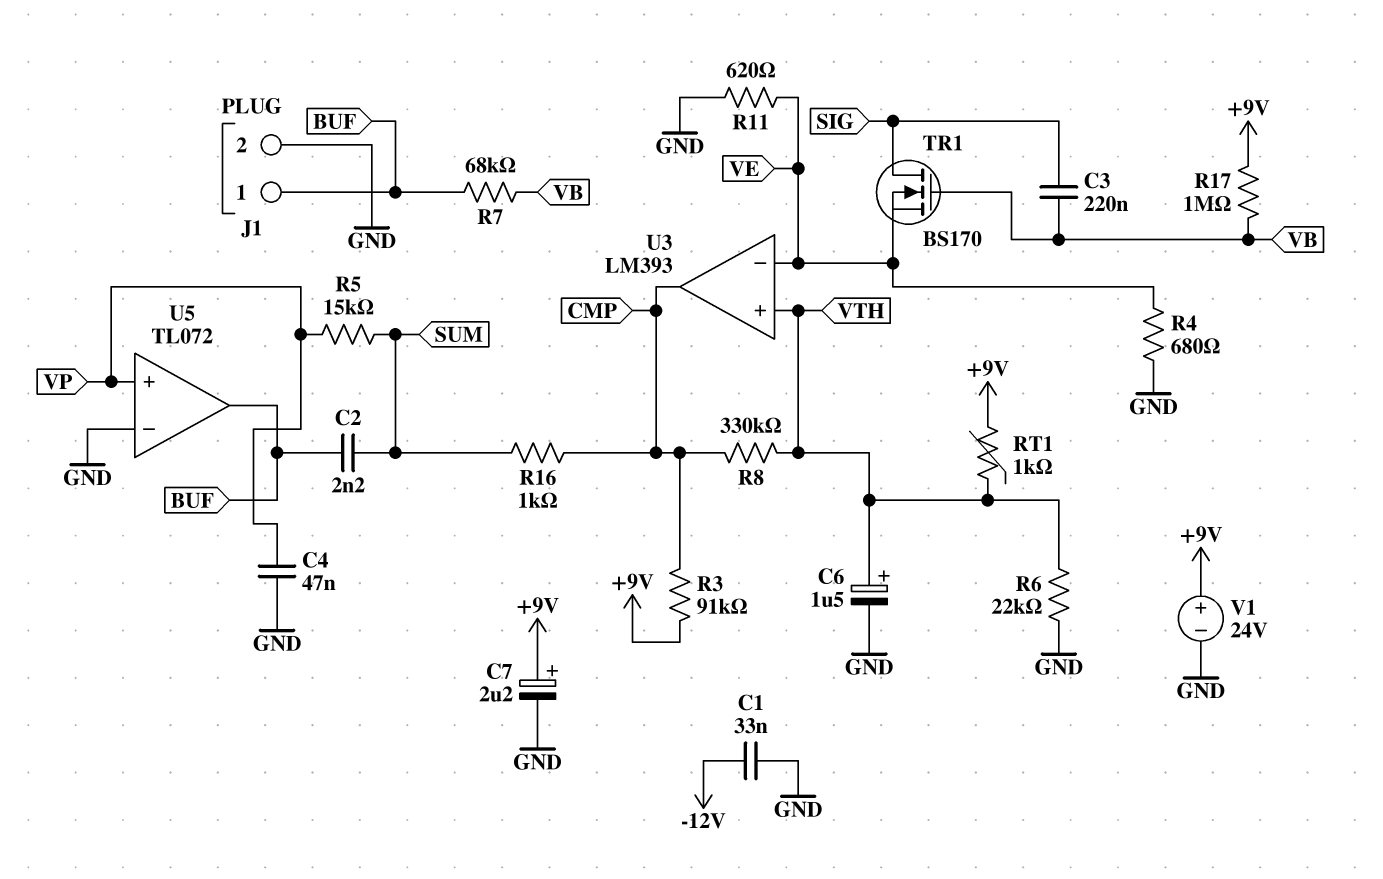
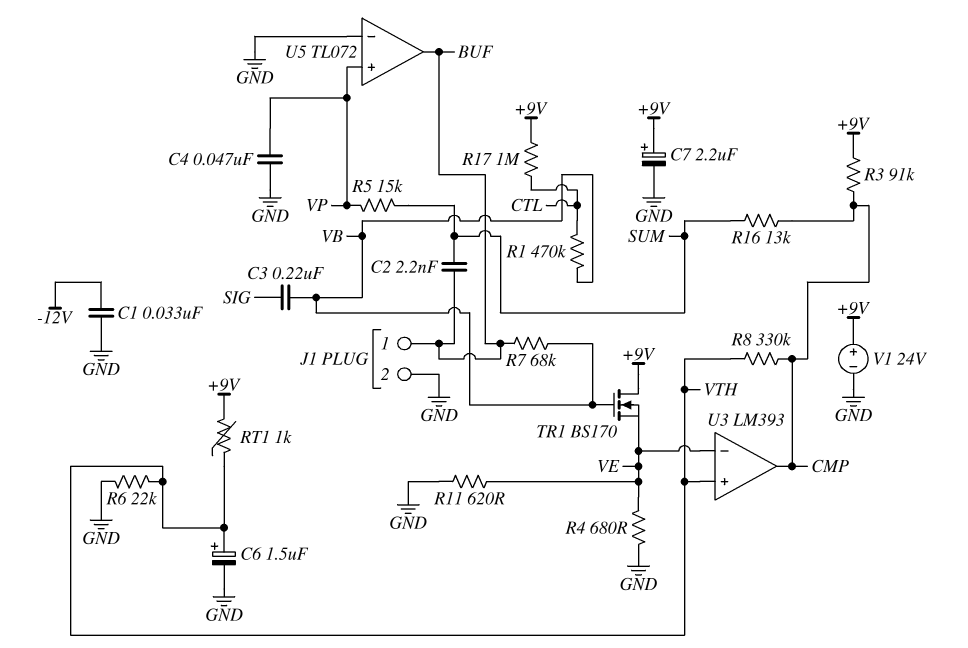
R1: none -> 470k (CTL, VB)
R16: 1k (CMP, SUM) -> 13k (CMP, SUM)
R17: 1M (+9V, VB) -> 1M (+9V, CTL)
TR1: NMOS BS170 (G VB, D SIG, S VE) -> NMOS BS170 (G VB, D +9V, S VE)

